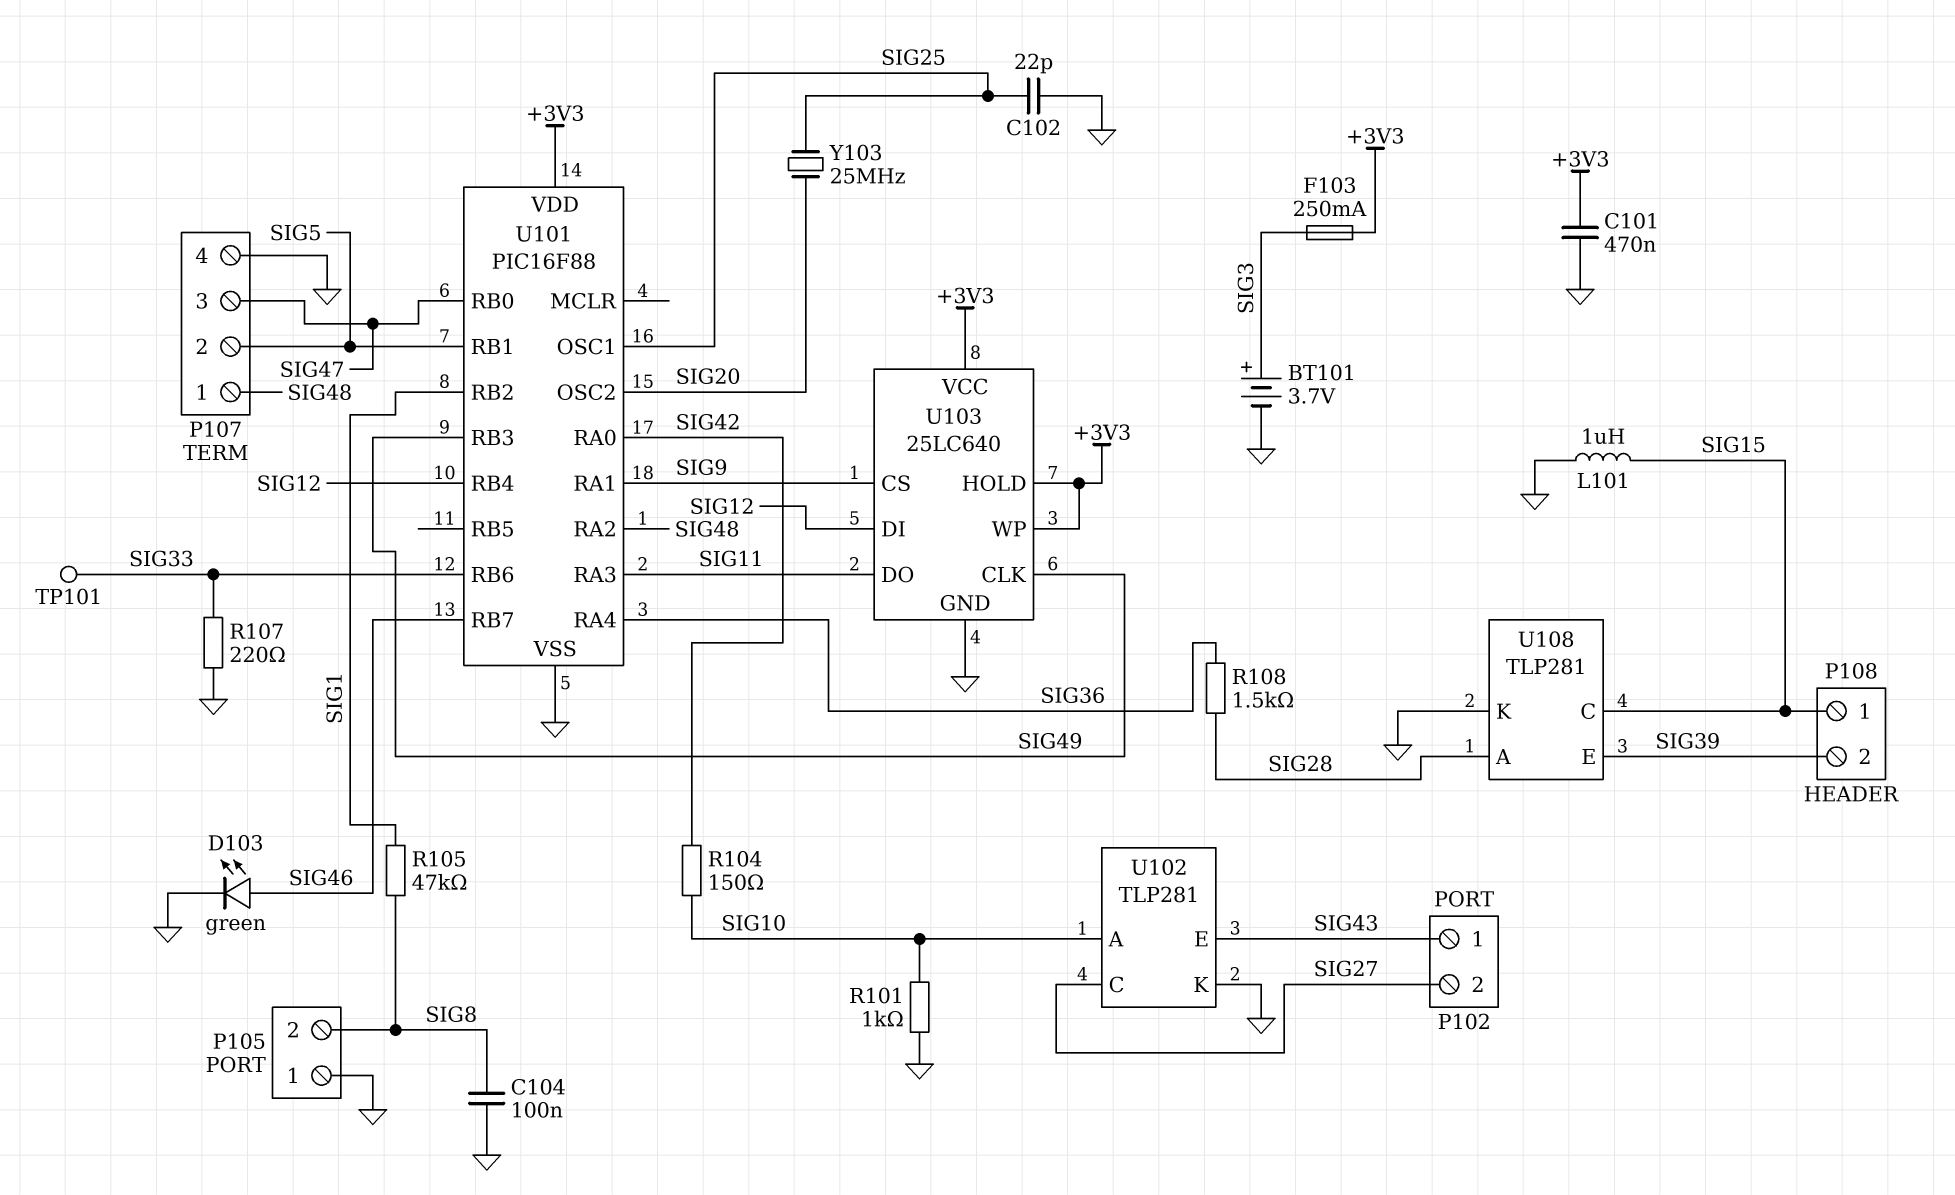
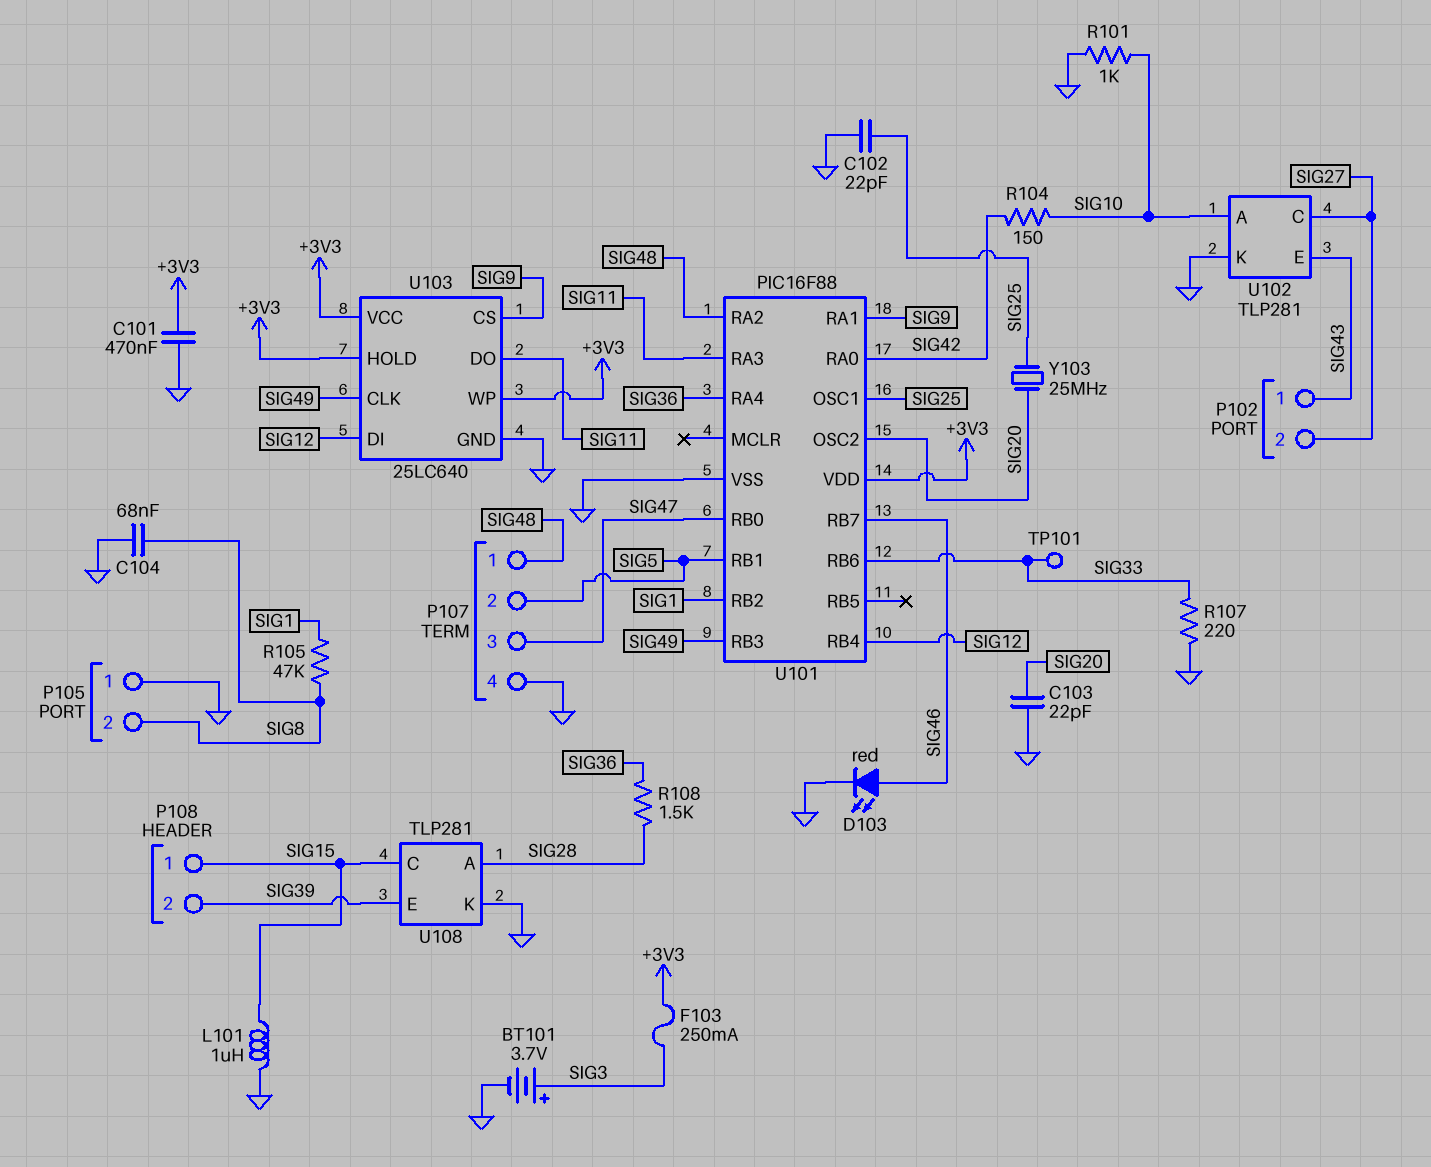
C103: none -> 22pF (GND, SIG20)
C104: 100nF (GND, SIG8) -> 68nF (GND, SIG8)
D103: LED green (A SIG46, K GND) -> LED red (A SIG46, K GND)

